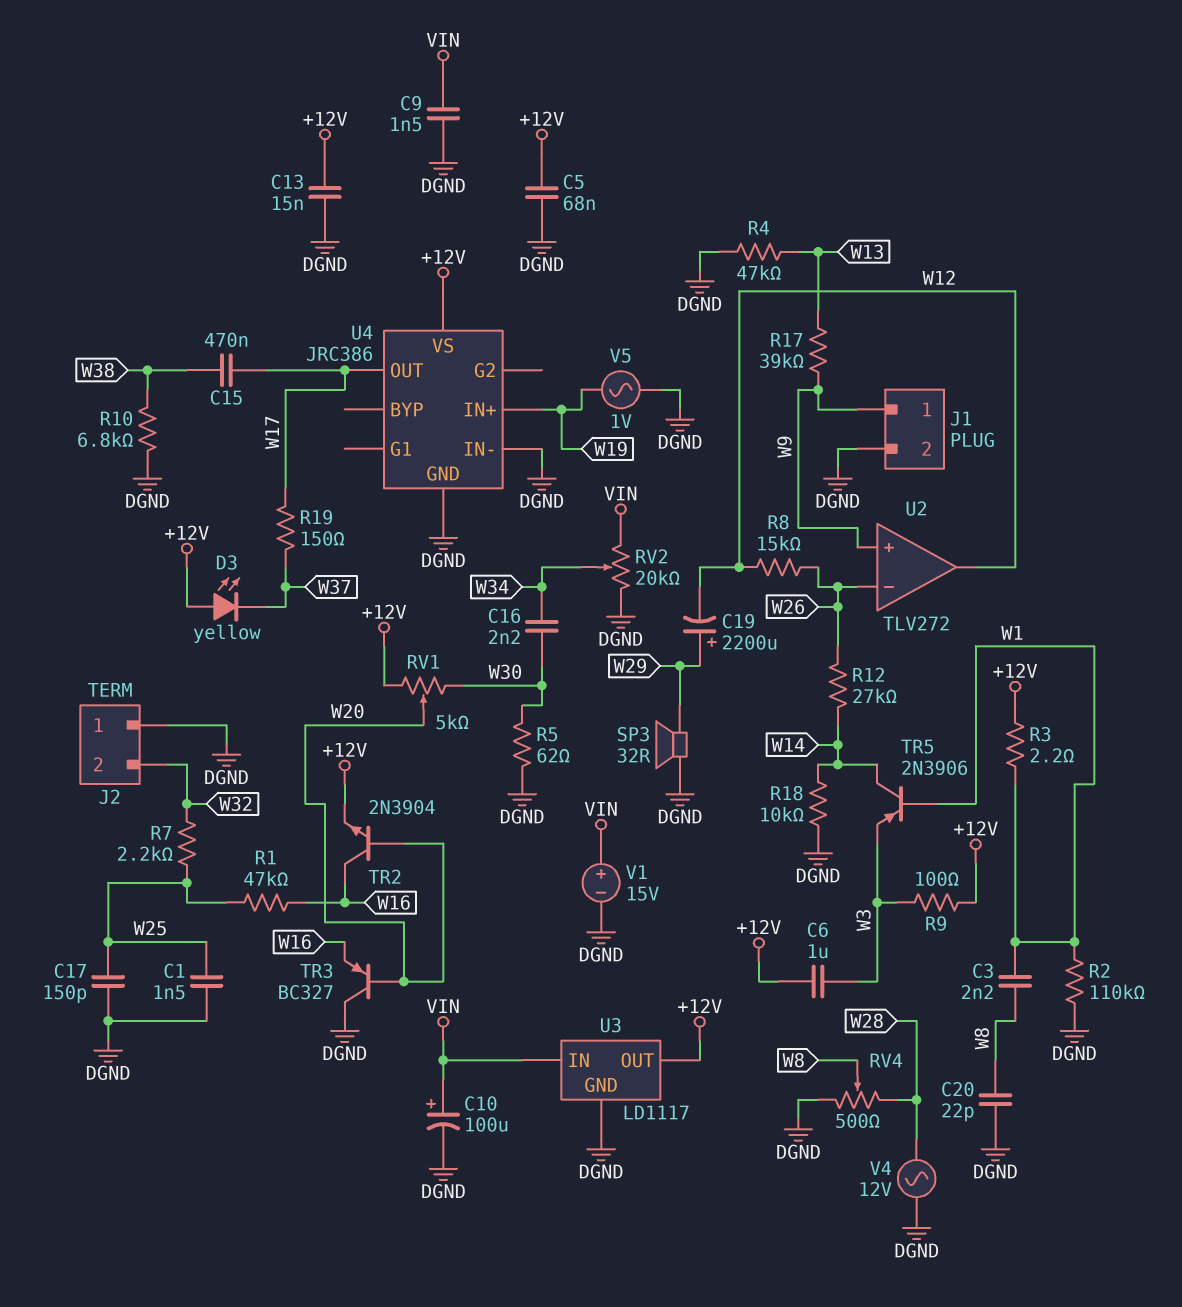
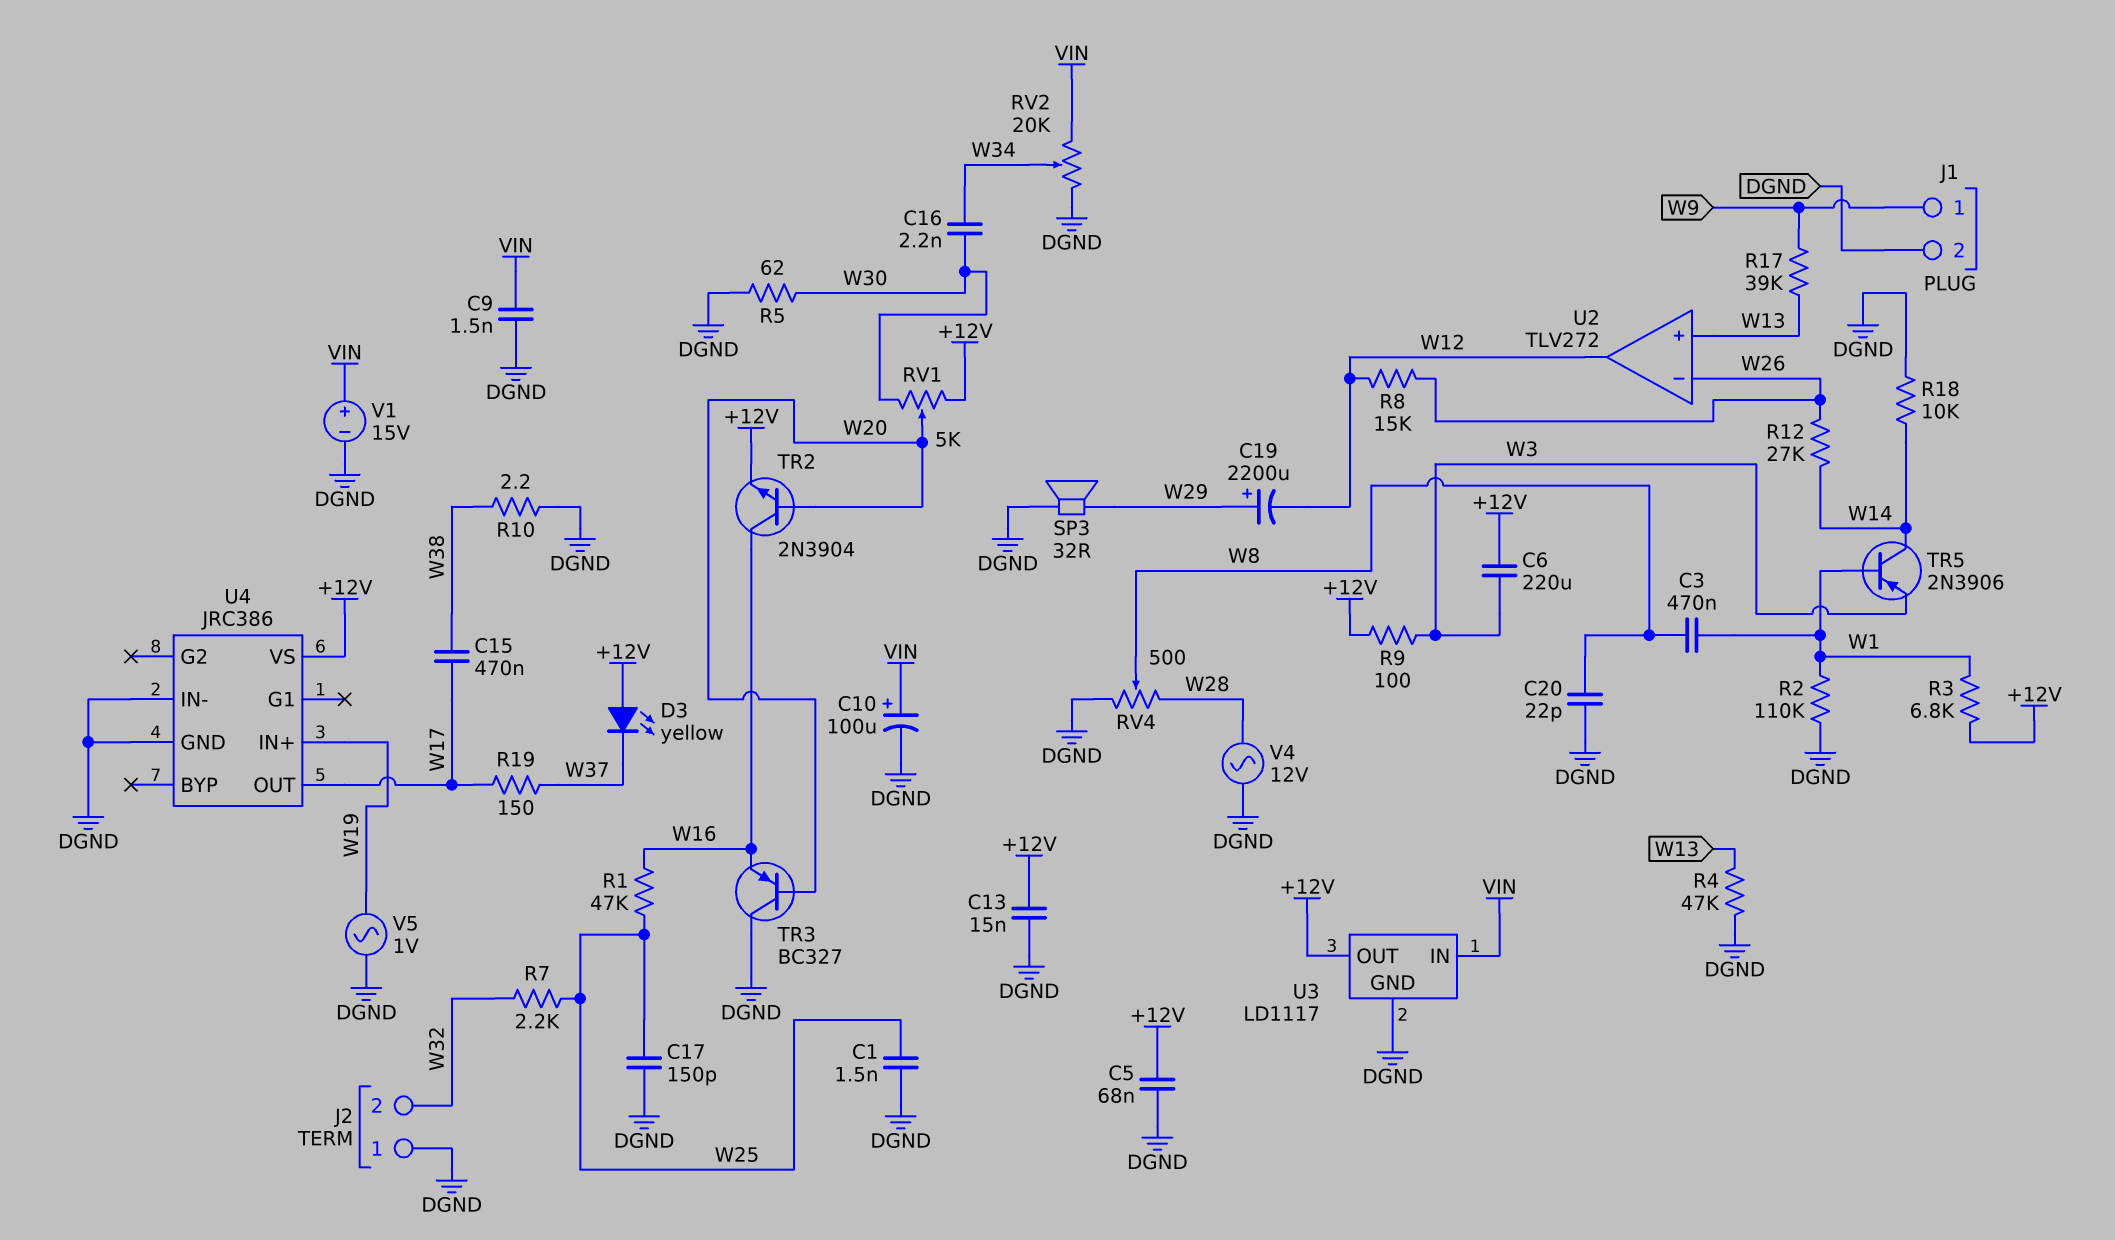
C3: 2.2nF (W1, W8) -> 470nF (W1, W8)
C6: 1uF (+12V, W3) -> 220uF (+12V, W3)
R3: 2.2 (+12V, W1) -> 6.8k (+12V, W1)
R10: 6.8k (DGND, W38) -> 2.2 (DGND, W38)
U2 pin in+: W9 -> W13

